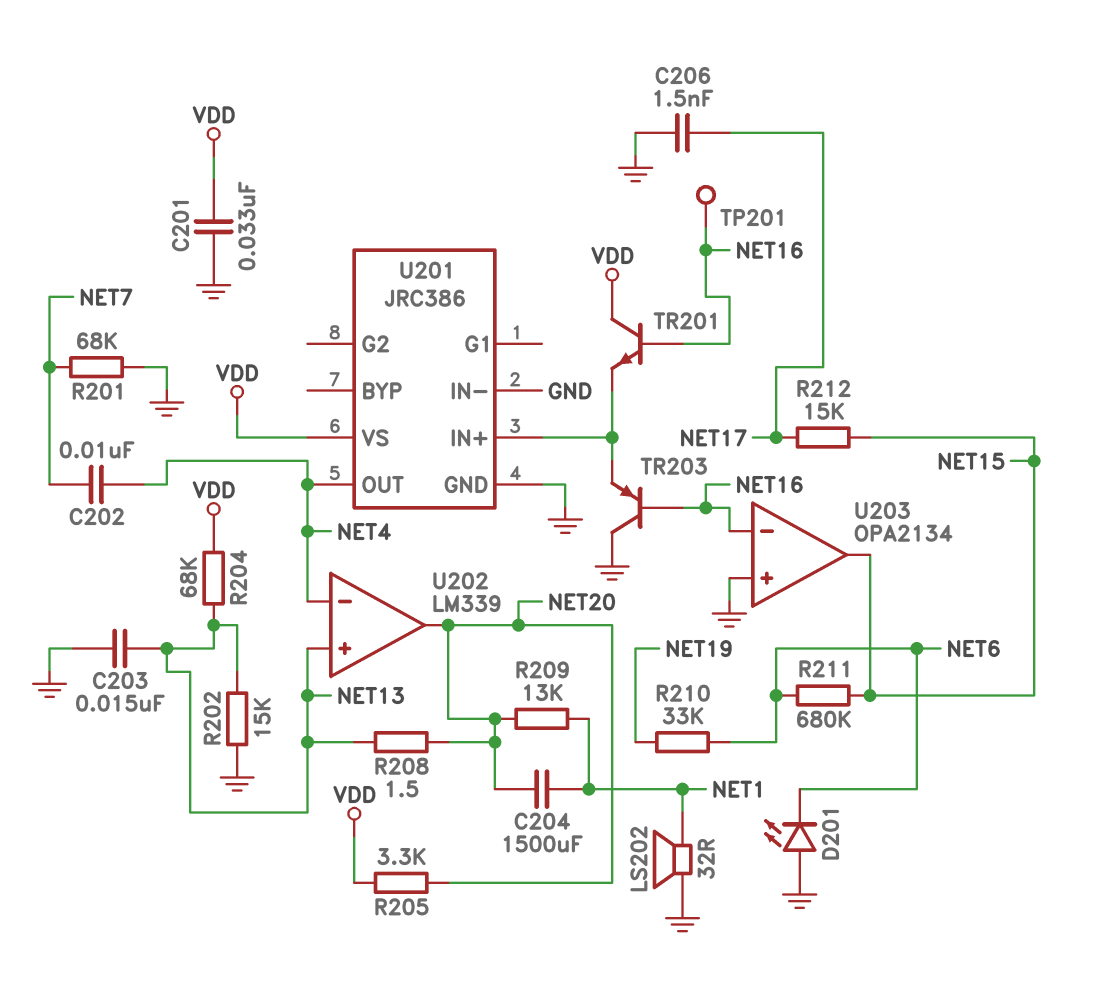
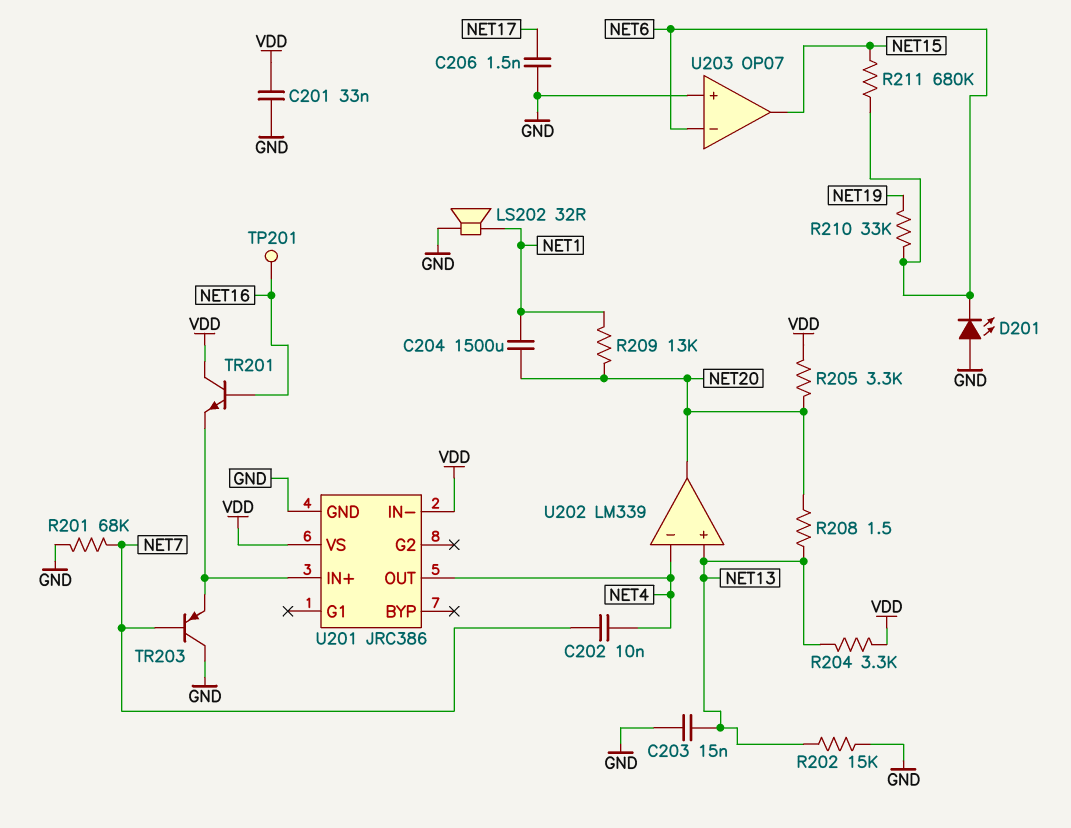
R204: 68k (NET13, VDD) -> 3.3k (NET13, VDD)
R212: 15k (NET15, NET17) -> none
TR203: PNP (B NET16, C GND, E U201/IN+) -> PNP (B NET7, C GND, E U201/IN+)
U201 pin IN-: GND -> VDD
U203: OPA2134 -> OP07
U203 pin in-: NET16 -> NET6

